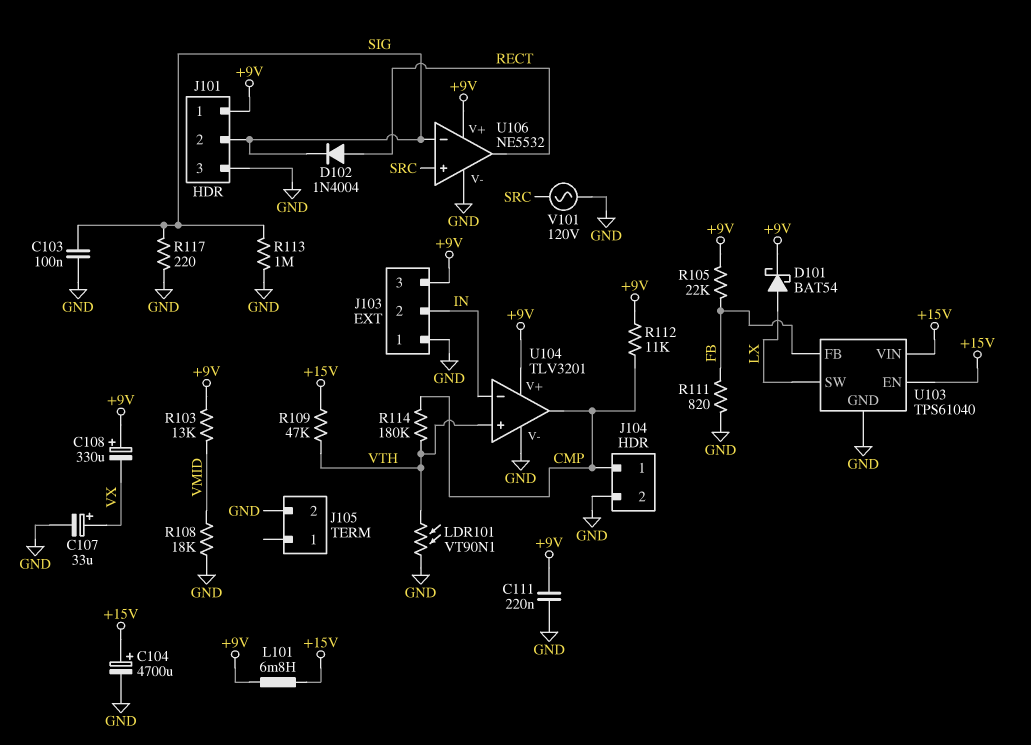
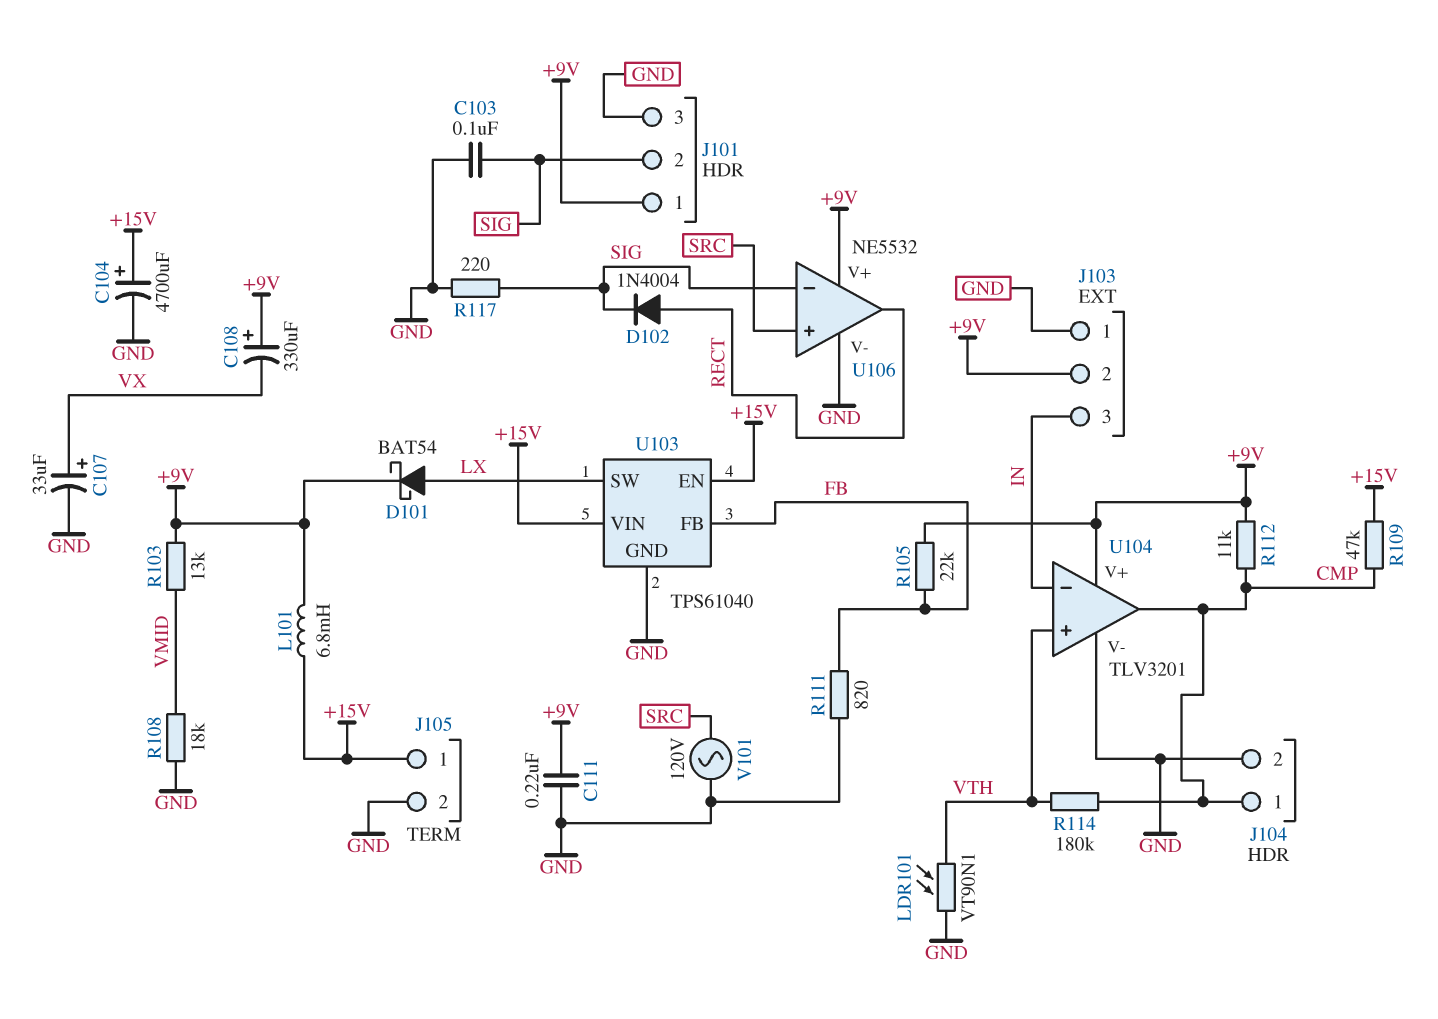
J103 pin 2: IN -> +9V
J103 pin 3: +9V -> IN
J105 pin 1: none -> +15V
R109: 47k (+15V, VTH) -> 47k (+15V, CMP)
R113: 1M (GND, SIG) -> none

